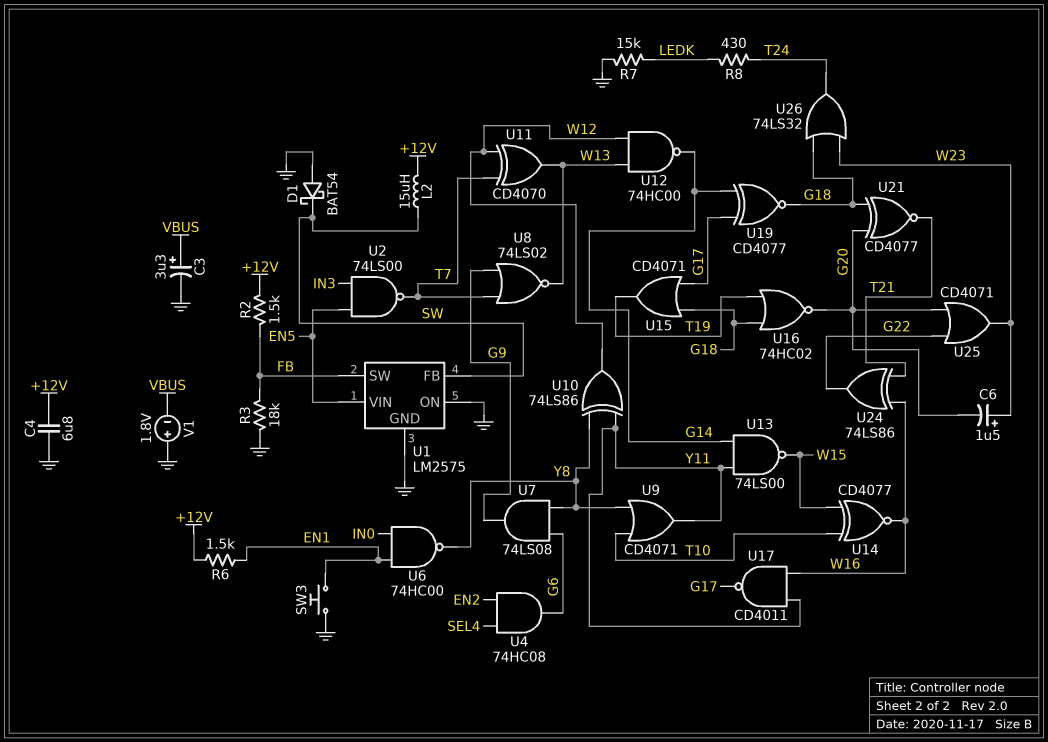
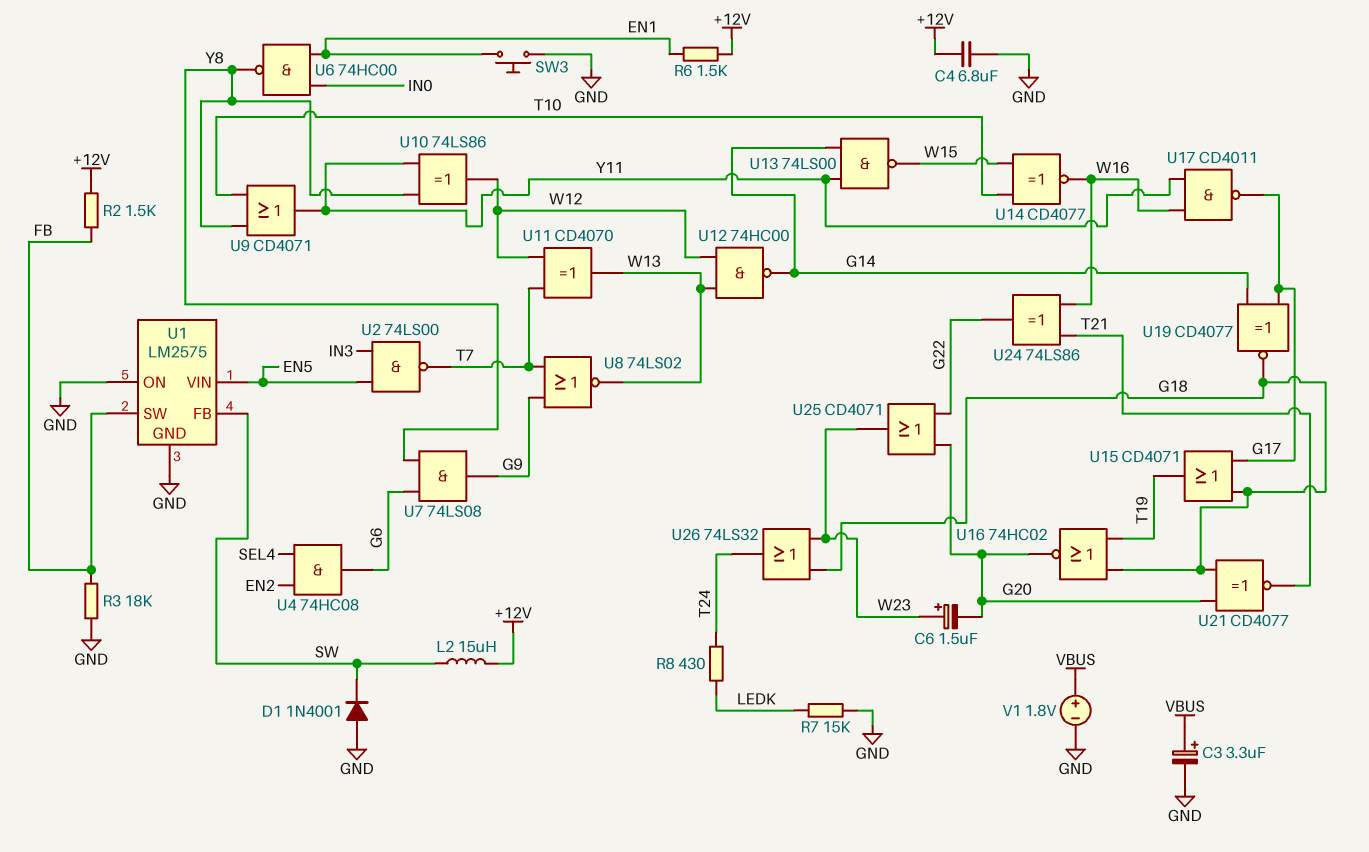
D1: schottky BAT54 (A GND, K SW) -> diode 1N4001 (A GND, K SW)
V1: 1.8V (plus GND, minus VBUS) -> 1.8V (plus VBUS, minus GND)

